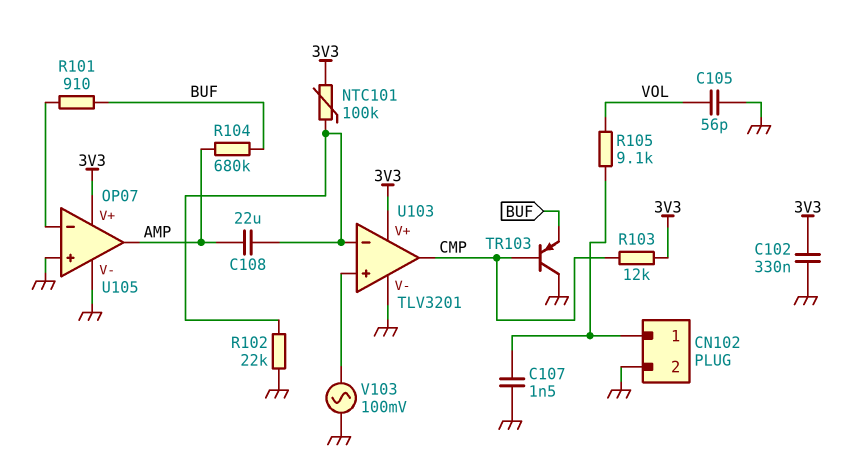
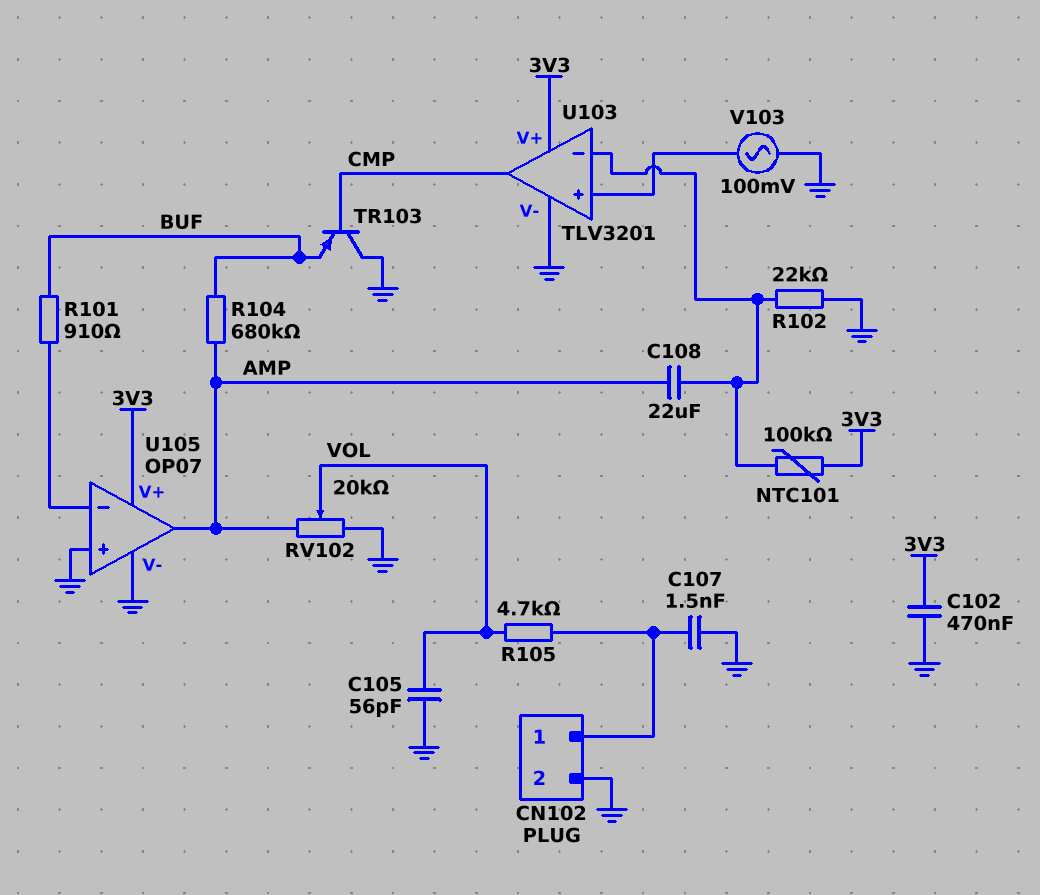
C102: 330nF (3V3, GND) -> 470nF (3V3, GND)
R103: 12k (3V3, CMP) -> none
R105: 9.1k (CN102/1, VOL) -> 4.7k (CN102/1, VOL)
RV102: none -> 20k (AMP, GND, wiper VOL)

